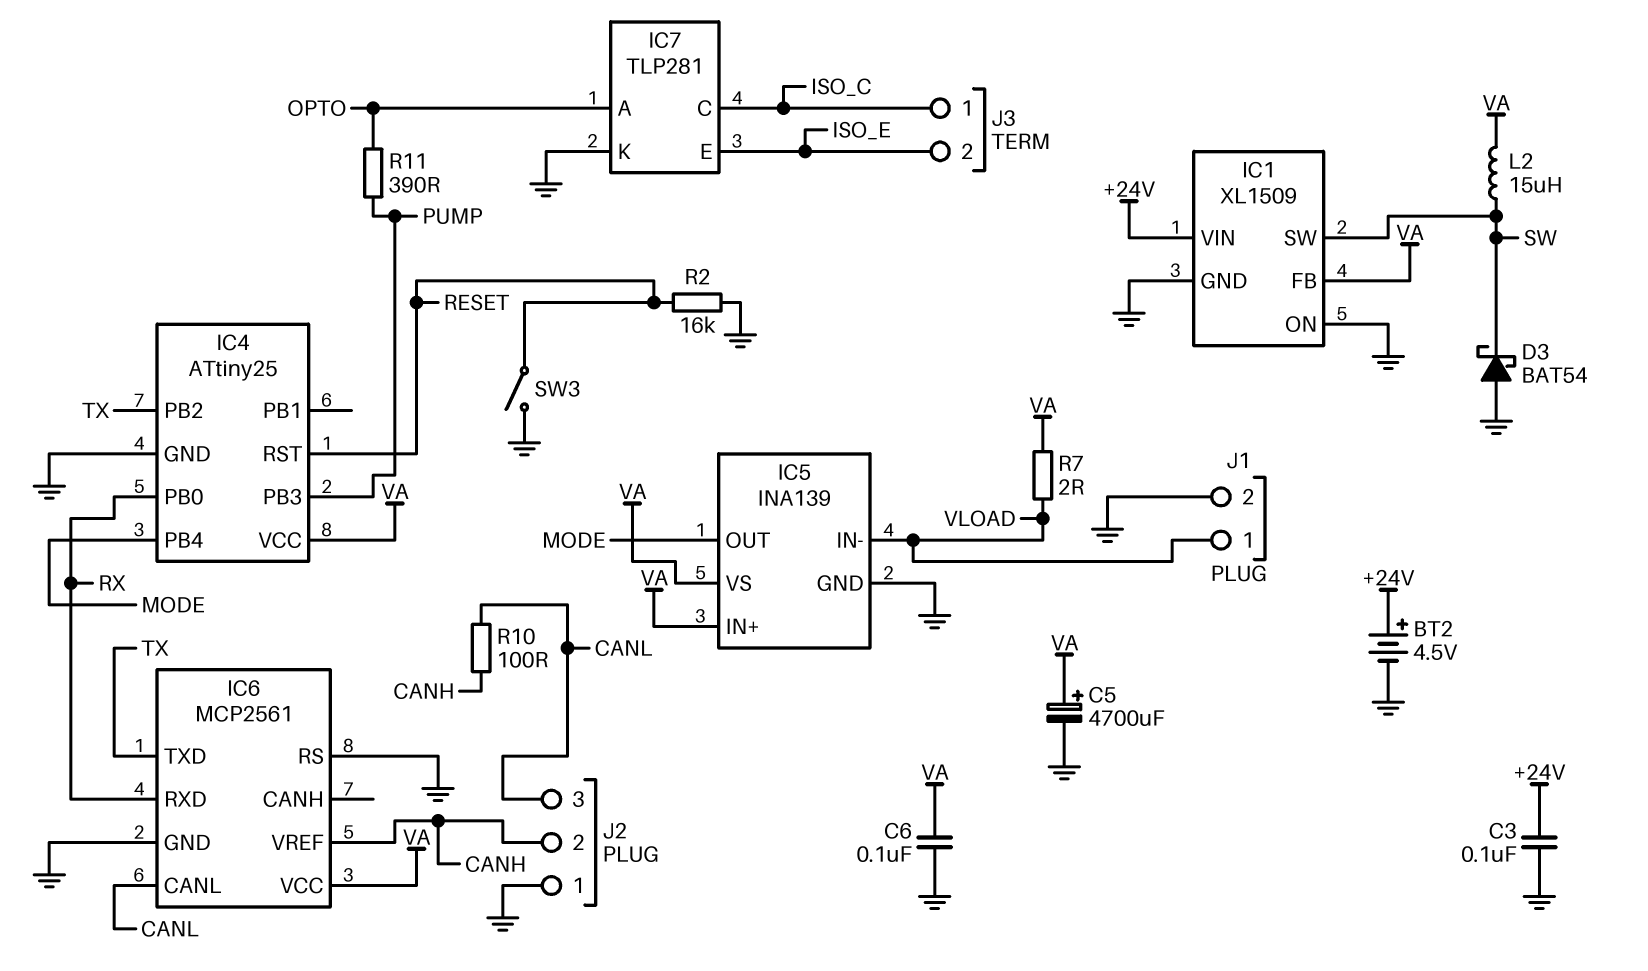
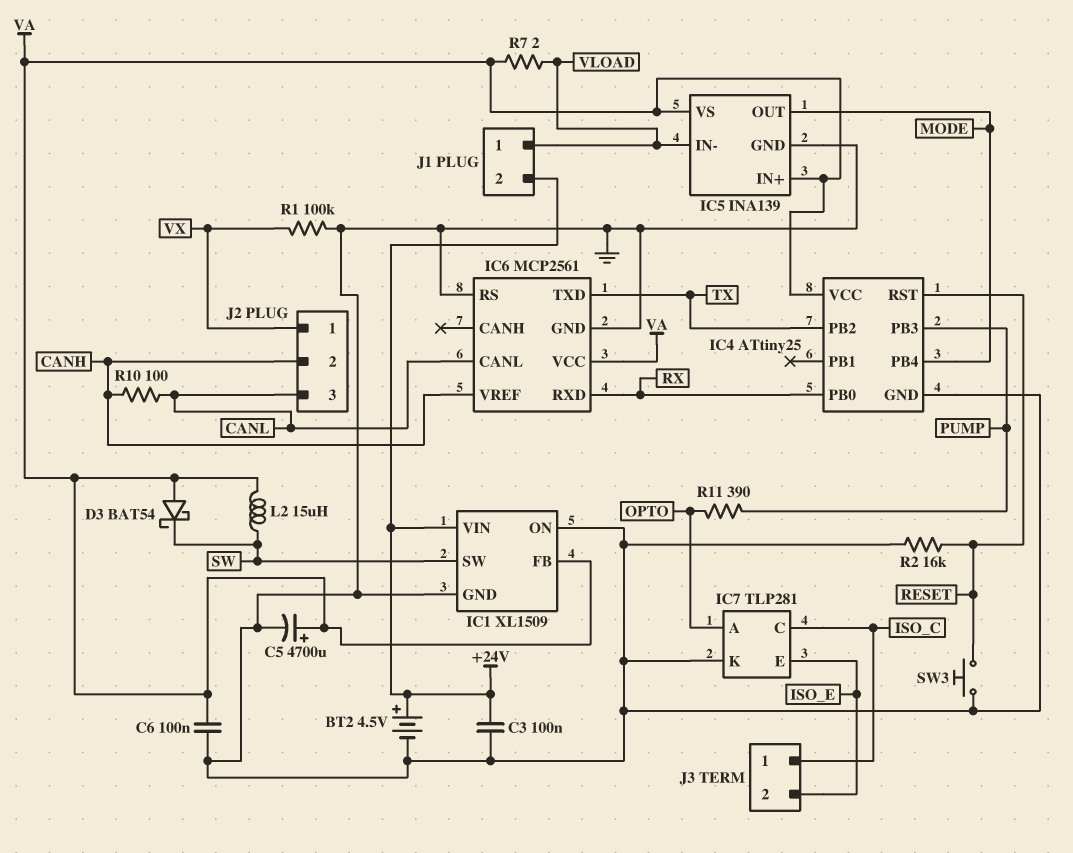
D3: schottky BAT54 (A GND, K SW) -> schottky BAT54 (A VA, K SW)
J1 pin 2: GND -> +24V
J2 pin 1: GND -> VX
R1: none -> 100k (GND, VX)
SW3: switch (GND, RESET) -> button (GND, RESET)

